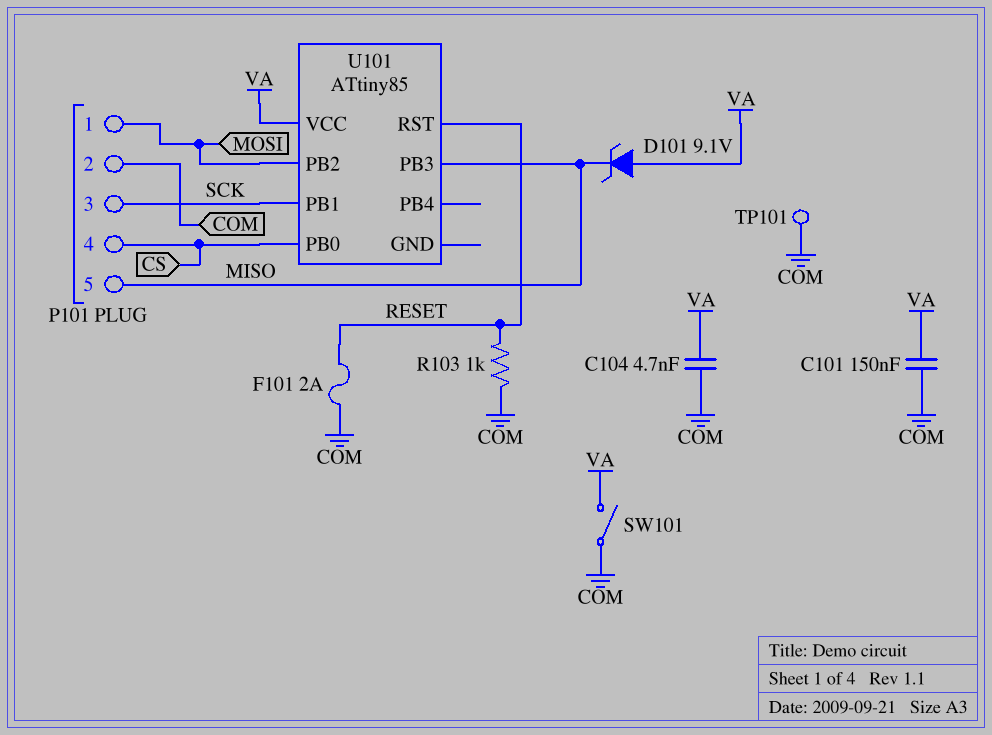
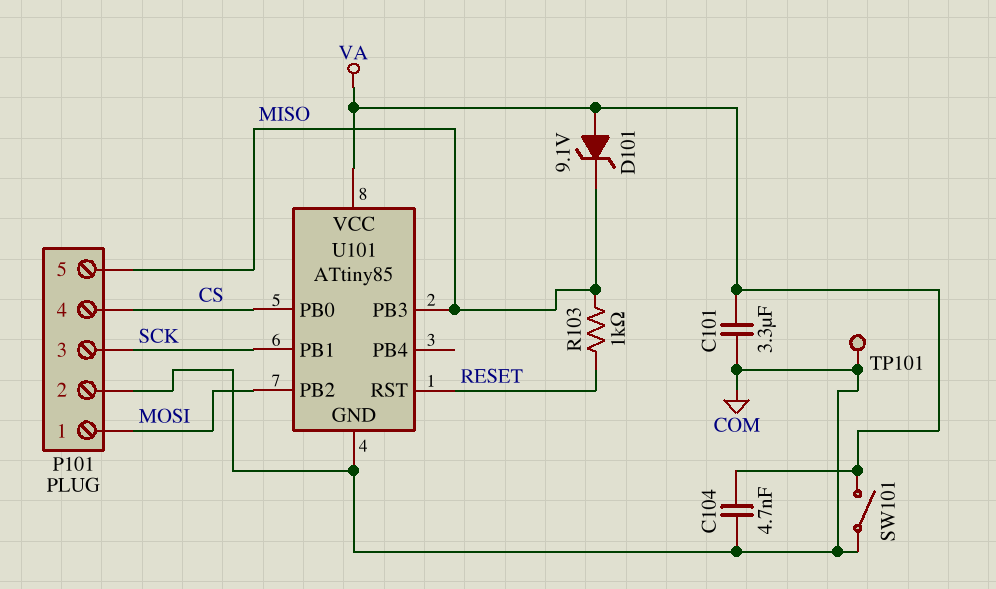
C101: 150nF (COM, VA) -> 3.3uF (COM, VA)
F101: 2A (COM, RESET) -> none
R103: 1k (COM, RESET) -> 1k (MISO, RESET)
U101 pin GND: none -> COM

